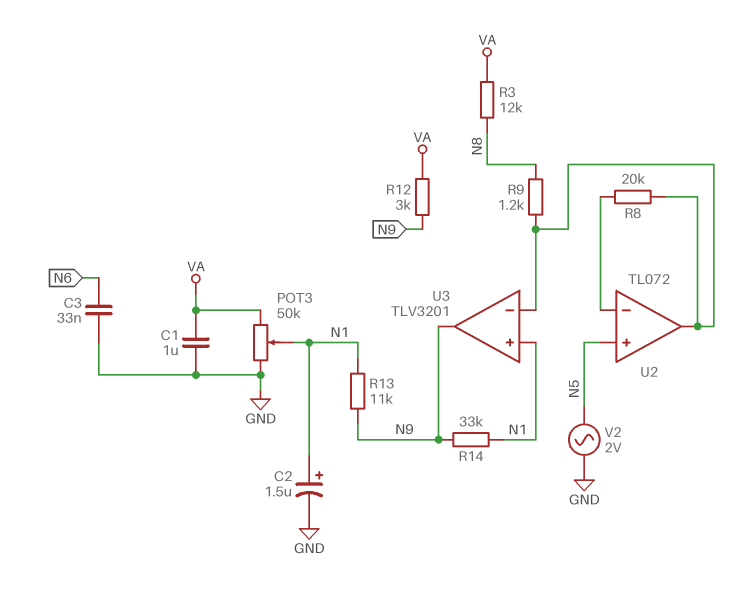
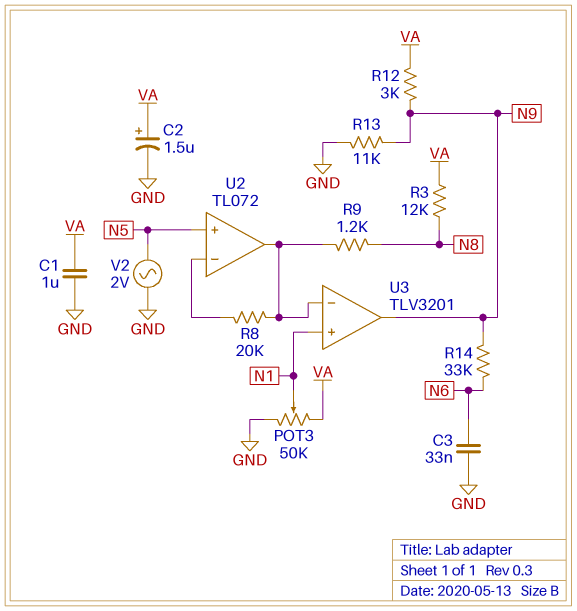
C2: 1.5uF (plus N1, minus GND) -> 1.5uF (plus VA, minus GND)
R13: 11k (N1, N9) -> 11k (GND, N9)
R14: 33k (N1, N9) -> 33k (N6, N9)

